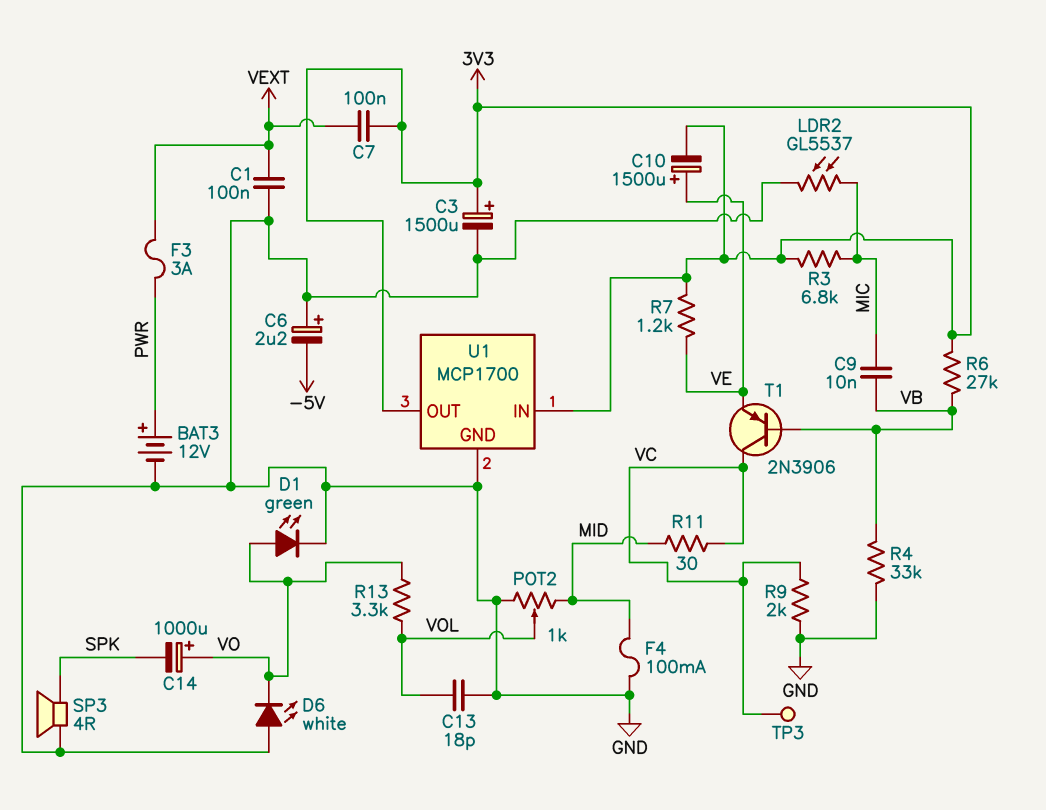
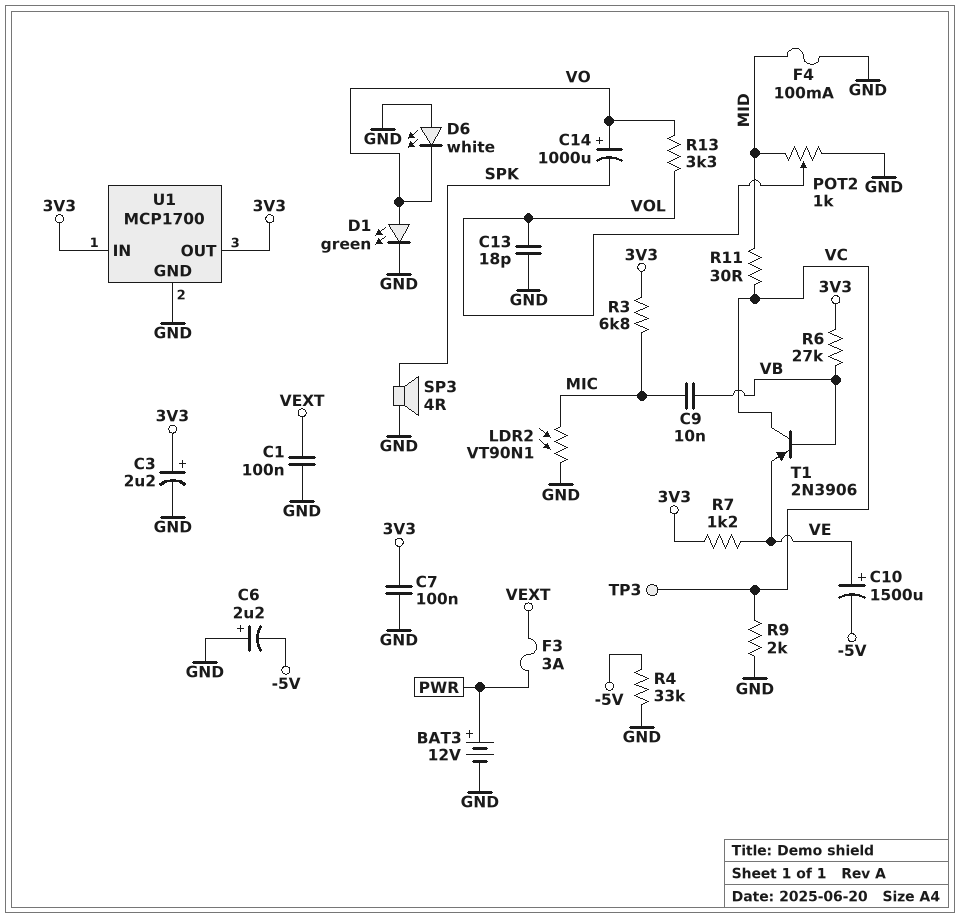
C3: 1500uF (plus 3V3, minus GND) -> 2.2uF (plus 3V3, minus GND)
C7: 100nF (3V3, VEXT) -> 100nF (3V3, GND)
C10: 1500uF (plus VE, minus 3V3) -> 1500uF (plus VE, minus -5V)
LDR2: GL5537 (GND, MIC) -> VT90N1 (GND, MIC)
R4: 33k (GND, VB) -> 33k (-5V, GND)

